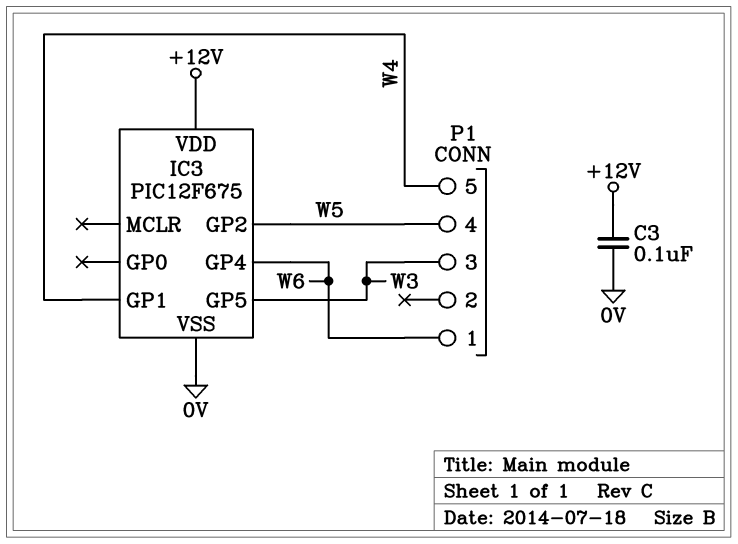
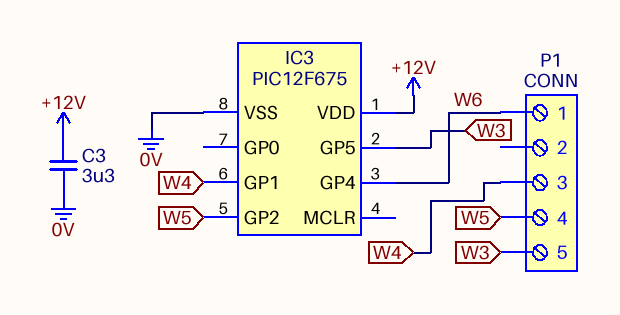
C3: 100nF (+12V, 0V) -> 3.3uF (+12V, 0V)
P1 pin 3: W3 -> W4
P1 pin 5: W4 -> W3

